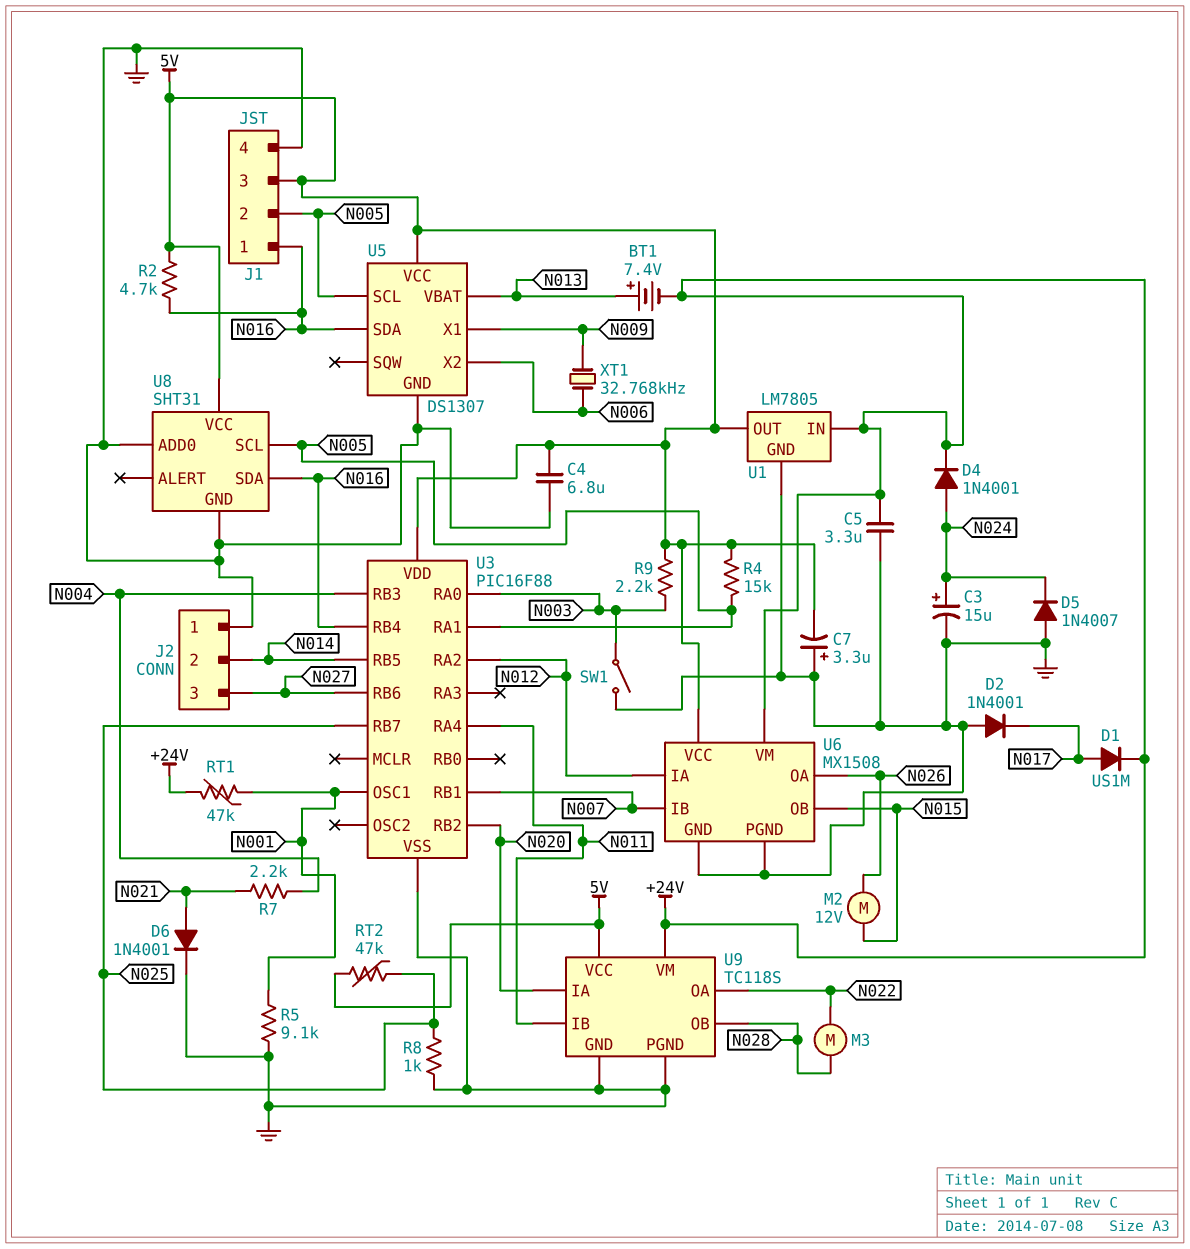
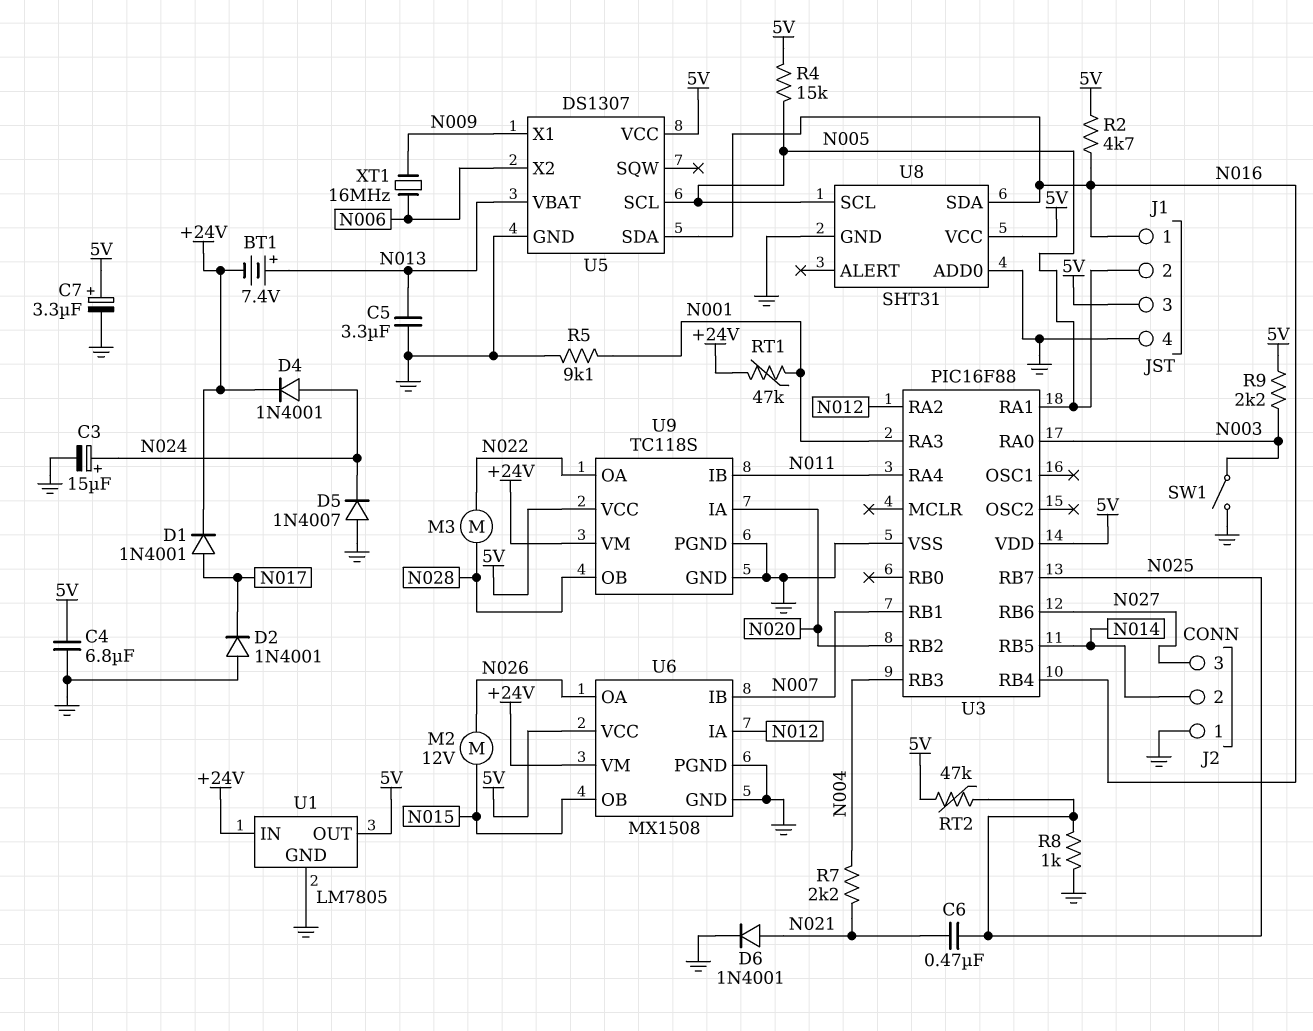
C5: 3.3uF (+24V, GND) -> 3.3uF (GND, N013)
C6: none -> 470nF (N021, N025)
C7: 3.3uF (plus GND, minus 5V) -> 3.3uF (plus 5V, minus GND)
D1: diode US1M (A N017, K +24V) -> diode 1N4001 (A N017, K +24V)
U3 pin OSC1: N001 -> none
U3 pin RA3: none -> N001
XT1: 32.768kHz (N006, N009) -> 16MHz (N006, N009)

